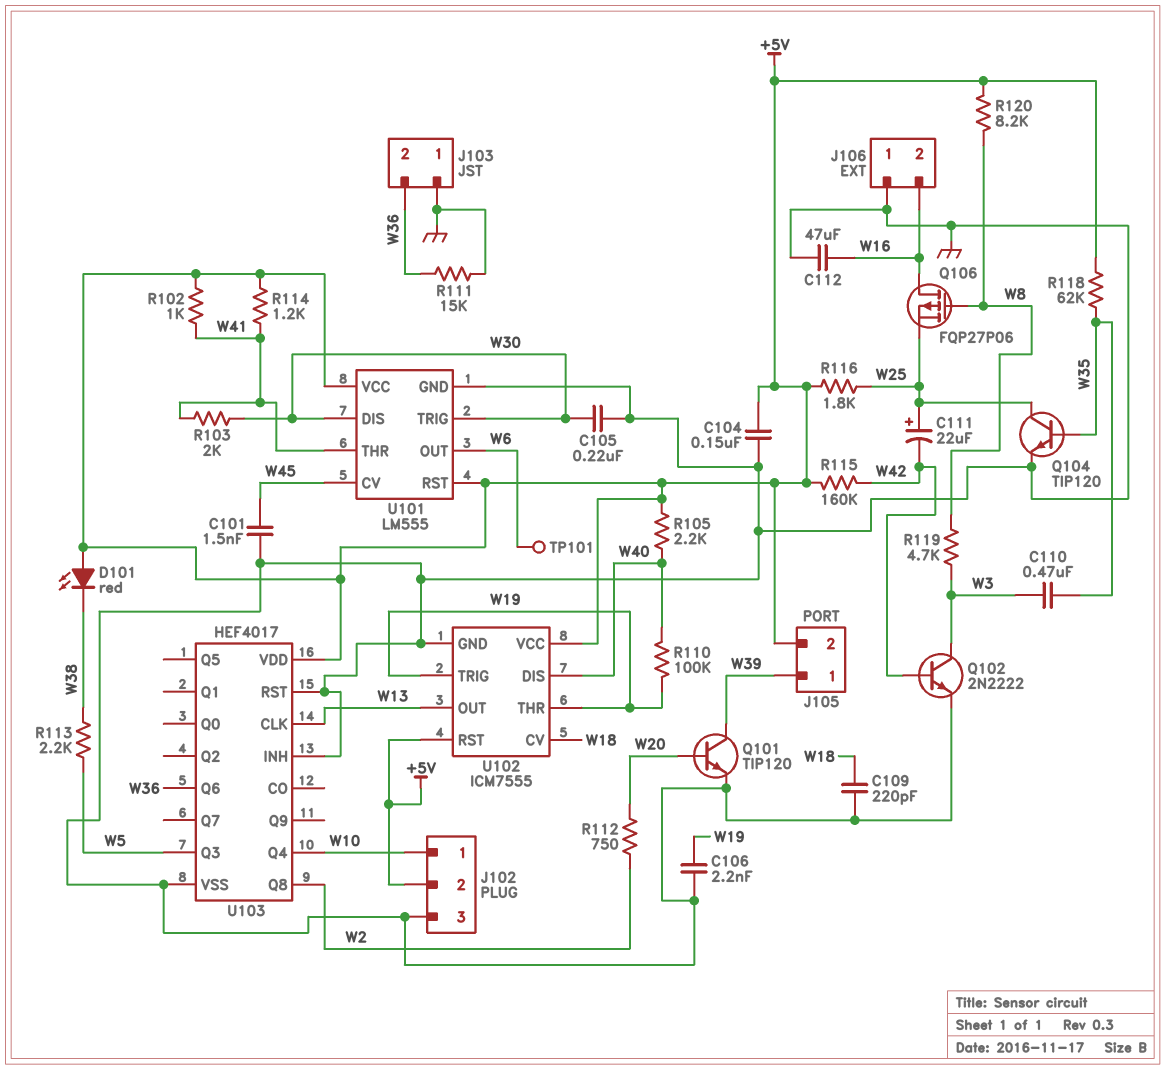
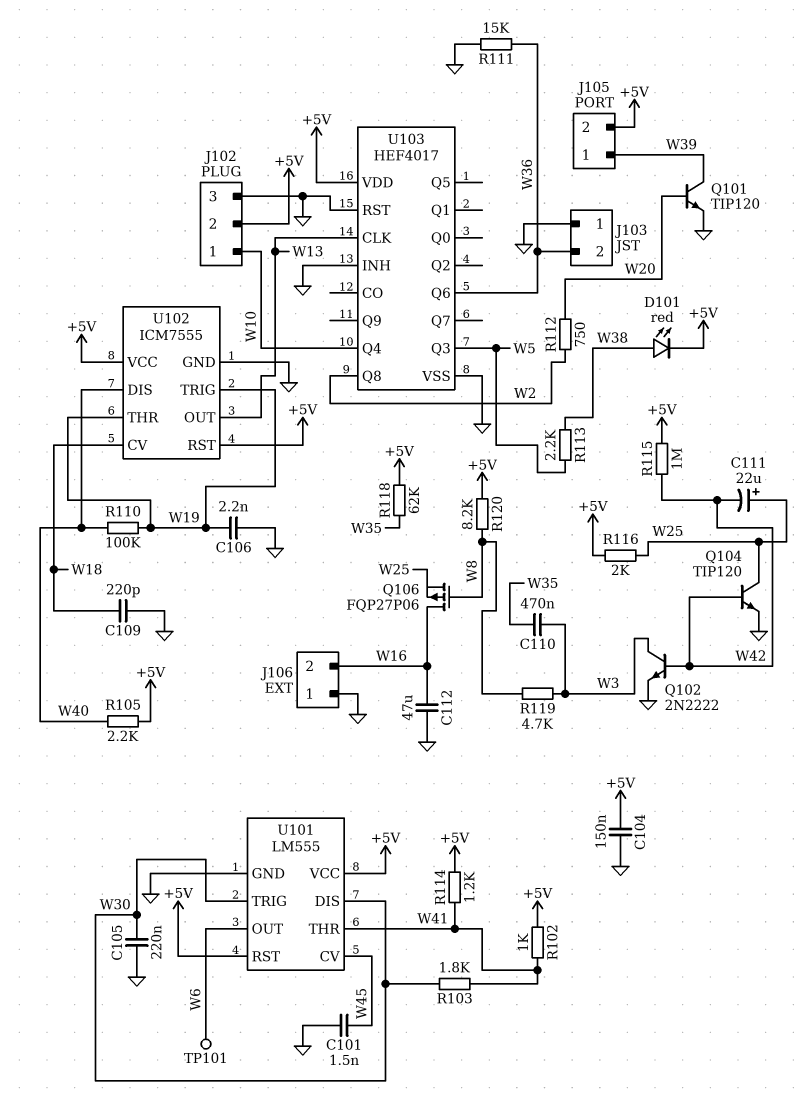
D101: LED red (A +5V, K W38) -> LED red (A W38, K +5V)
Q104: NPN TIP120 (B W35, C W25, E GND) -> NPN TIP120 (B W42, C W25, E GND)
R103: 2k (W30, W41) -> 1.8k (W30, W41)
R115: 160k (+5V, W42) -> 1M (+5V, W42)
R116: 1.8k (+5V, W25) -> 2k (+5V, W25)

